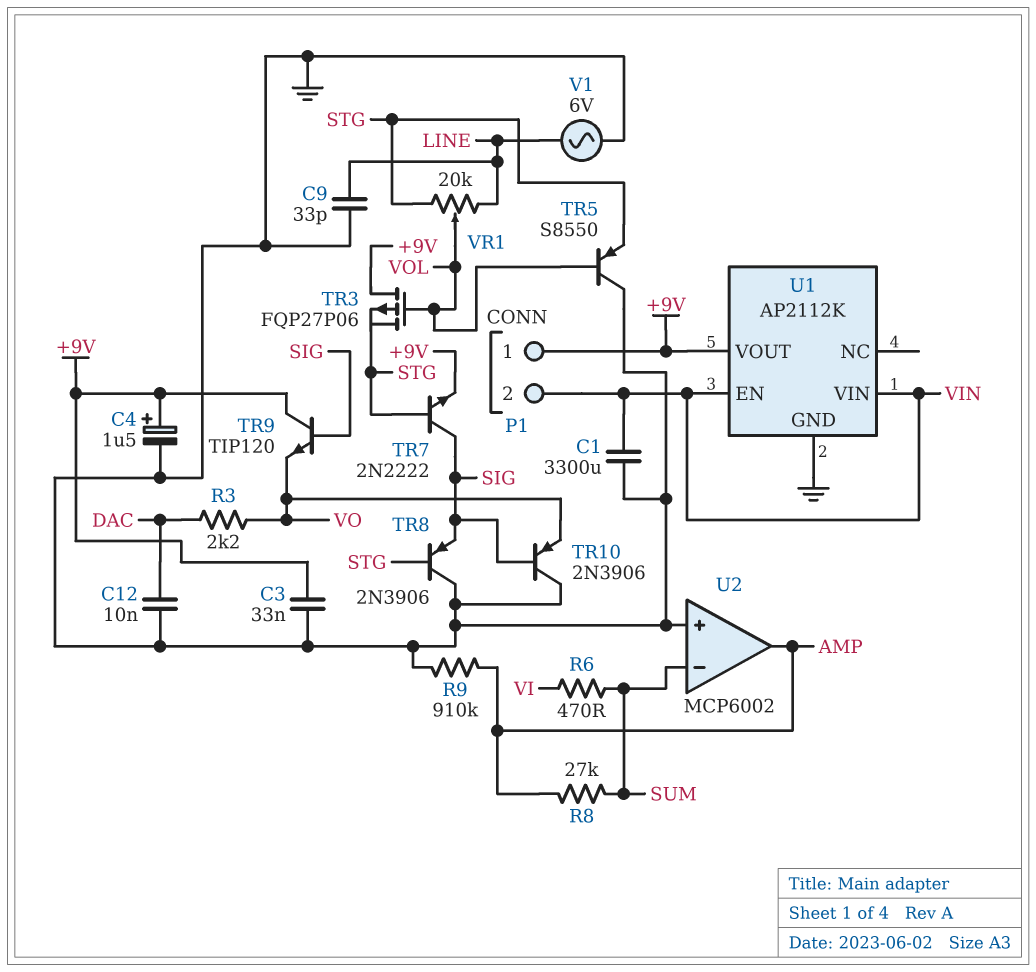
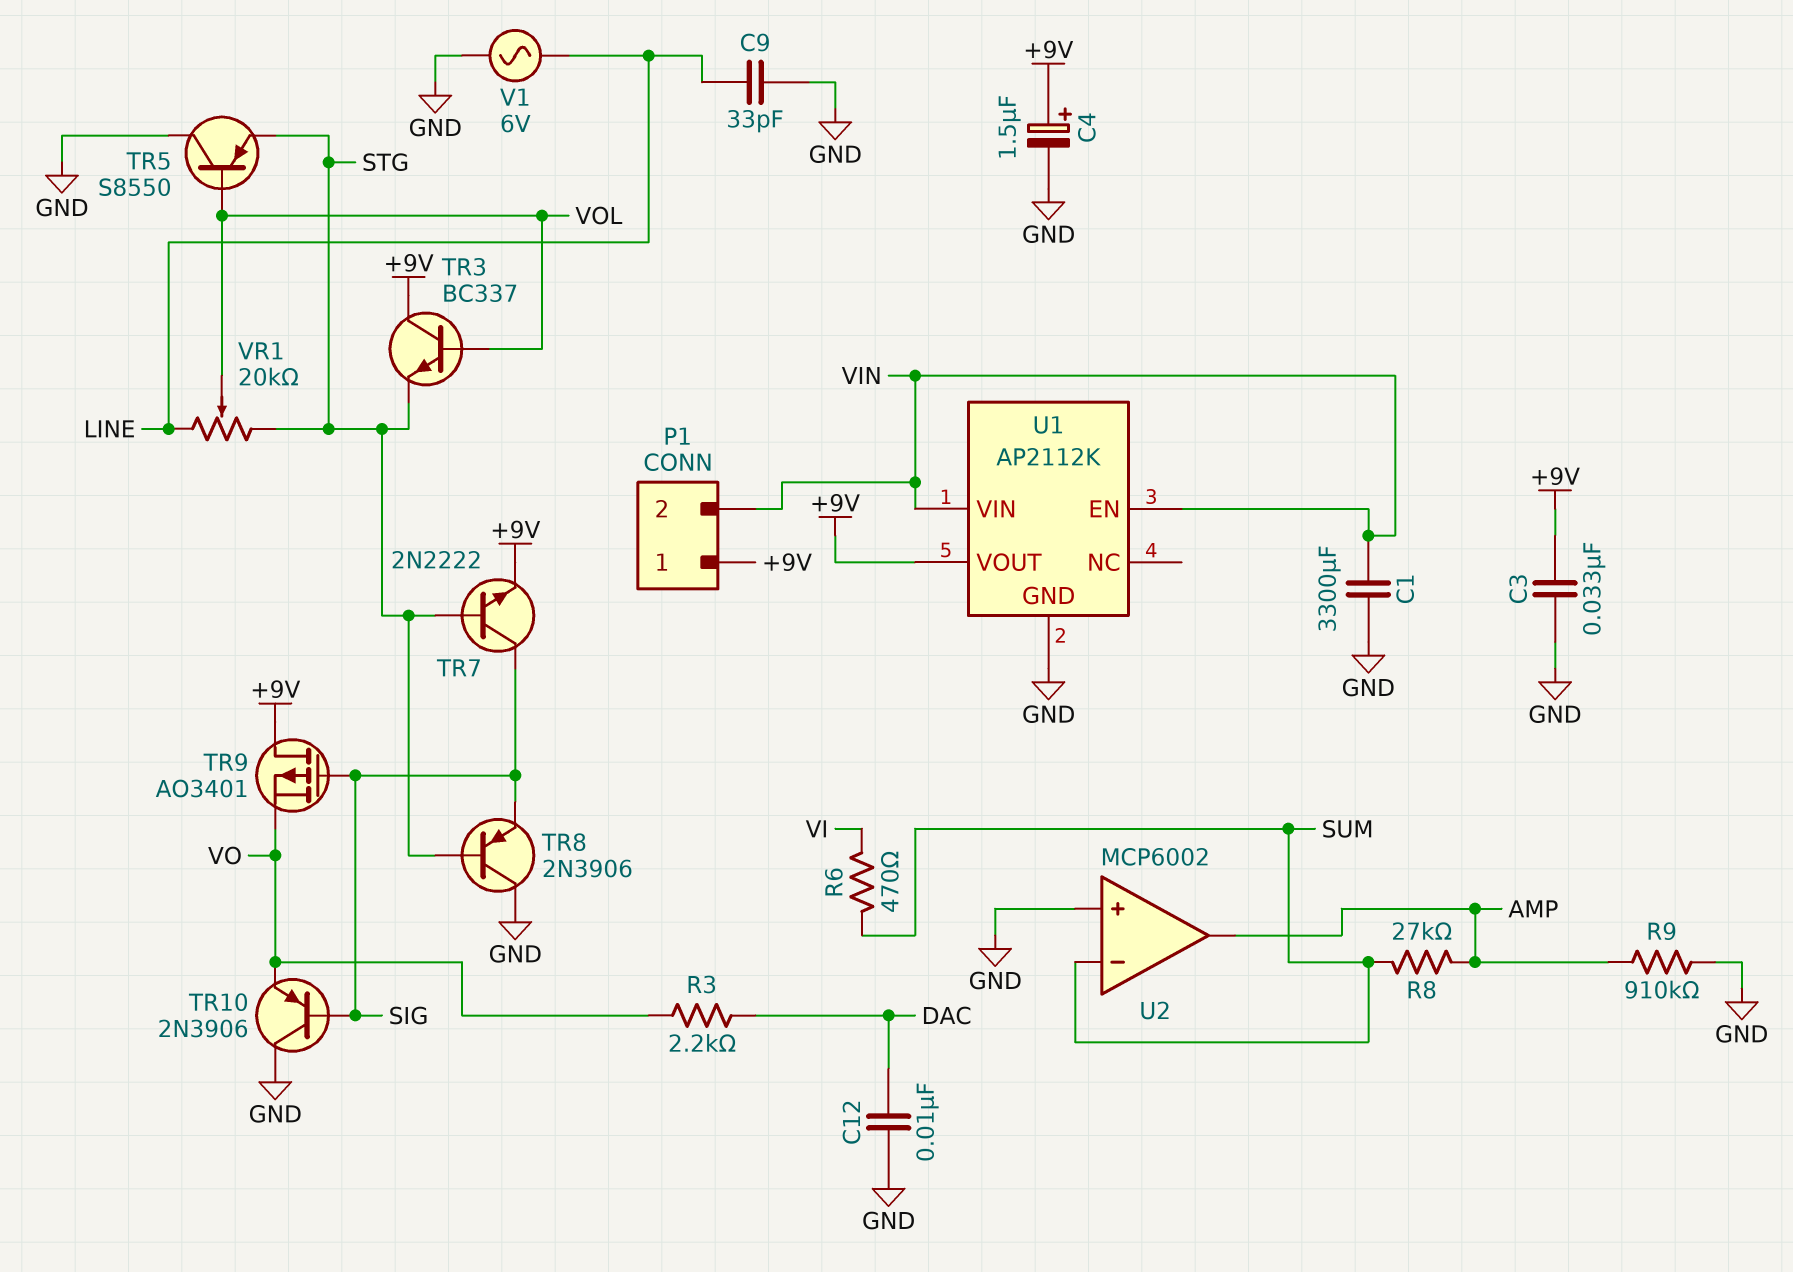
TR3: PMOS FQP27P06 (G VOL, D +9V, S STG) -> NPN BC337 (B VOL, C +9V, E STG)
TR9: NPN TIP120 (B SIG, C +9V, E VO) -> PMOS AO3401 (G SIG, D +9V, S VO)

